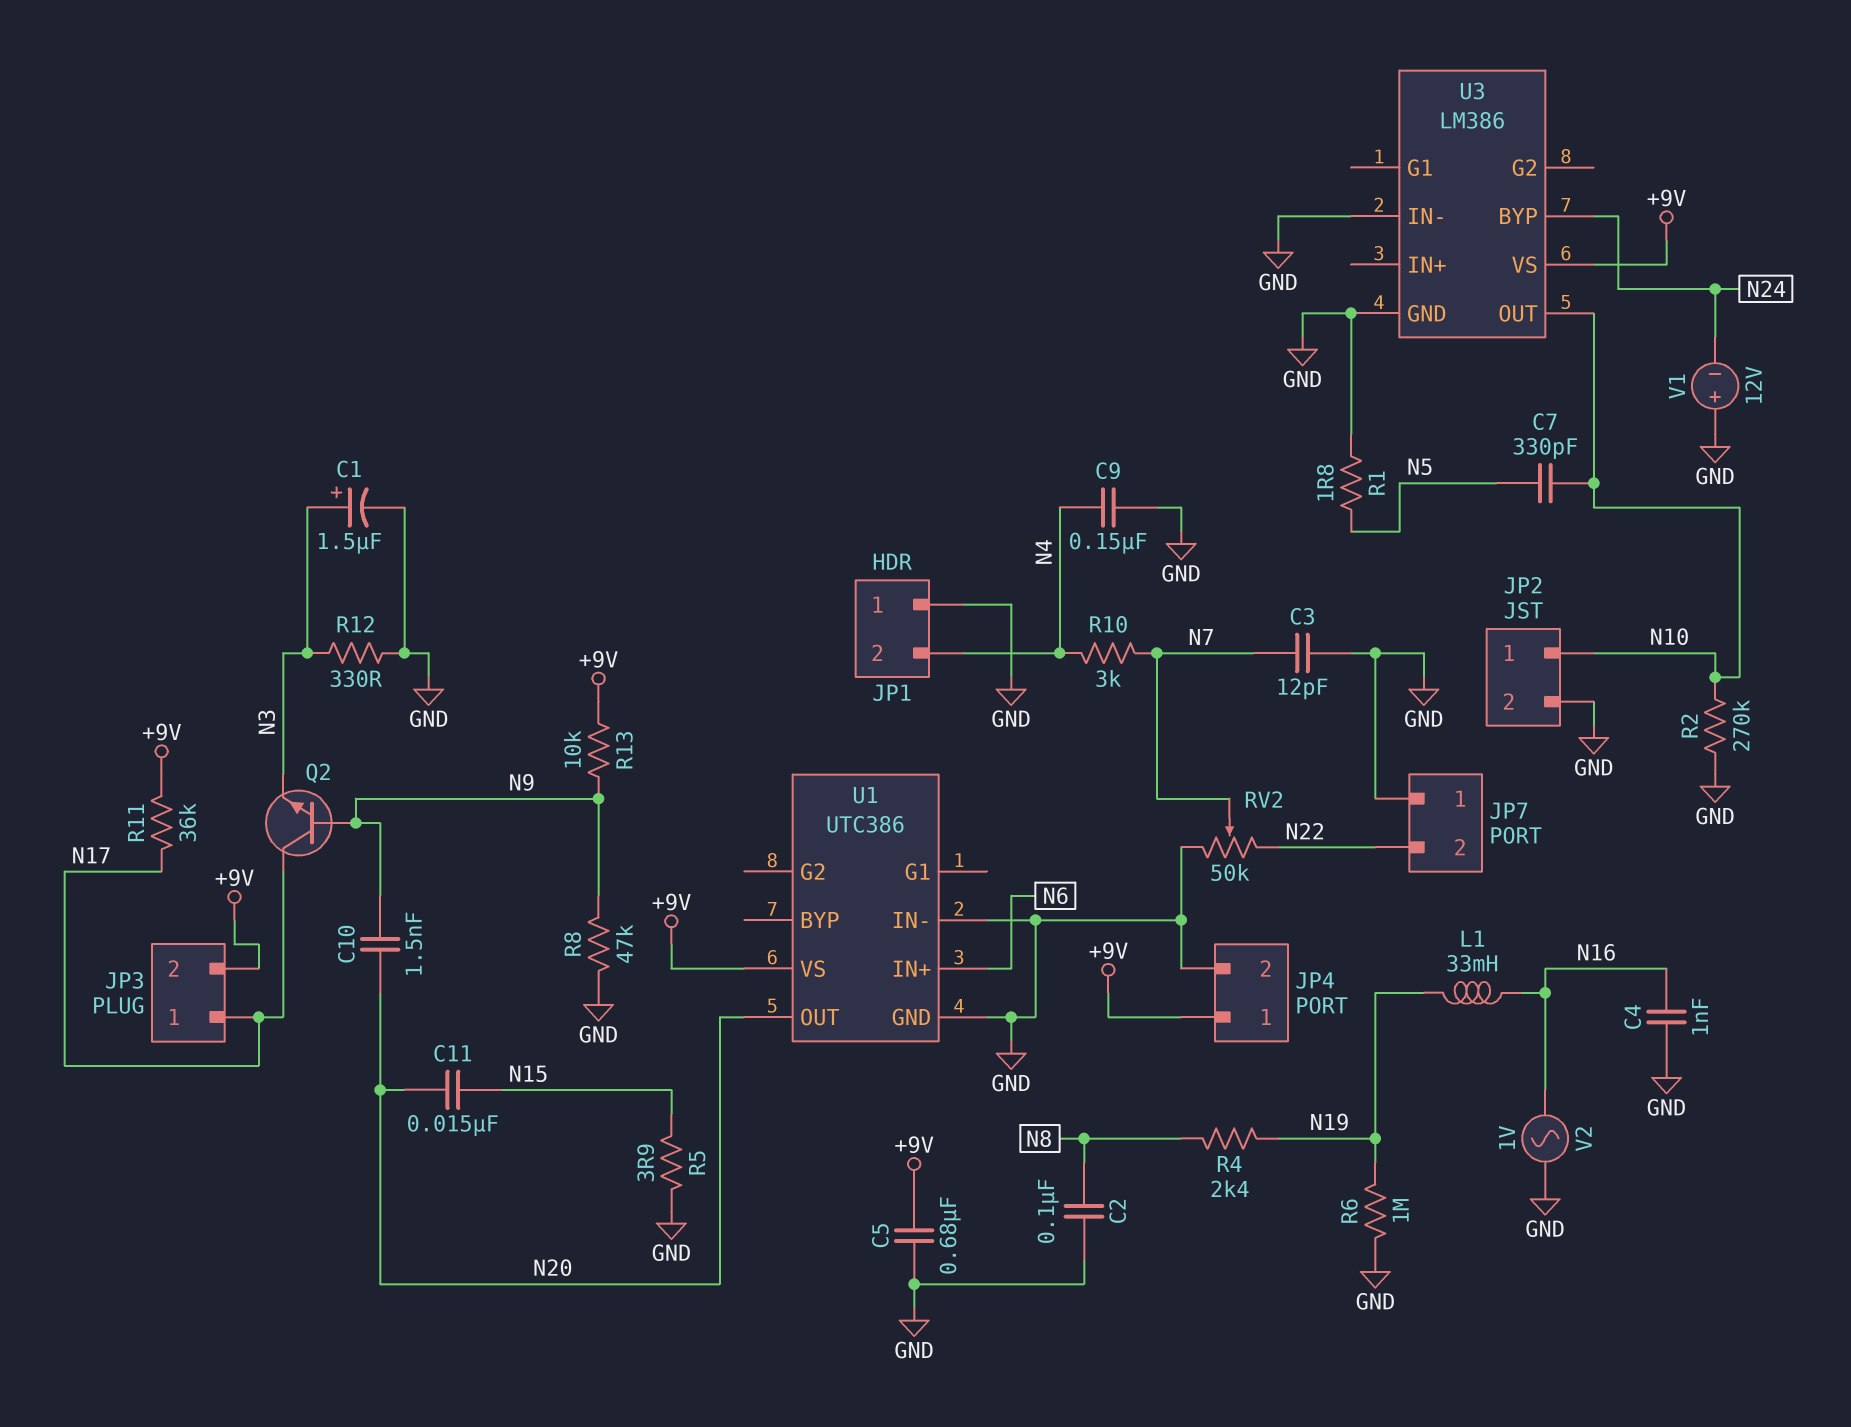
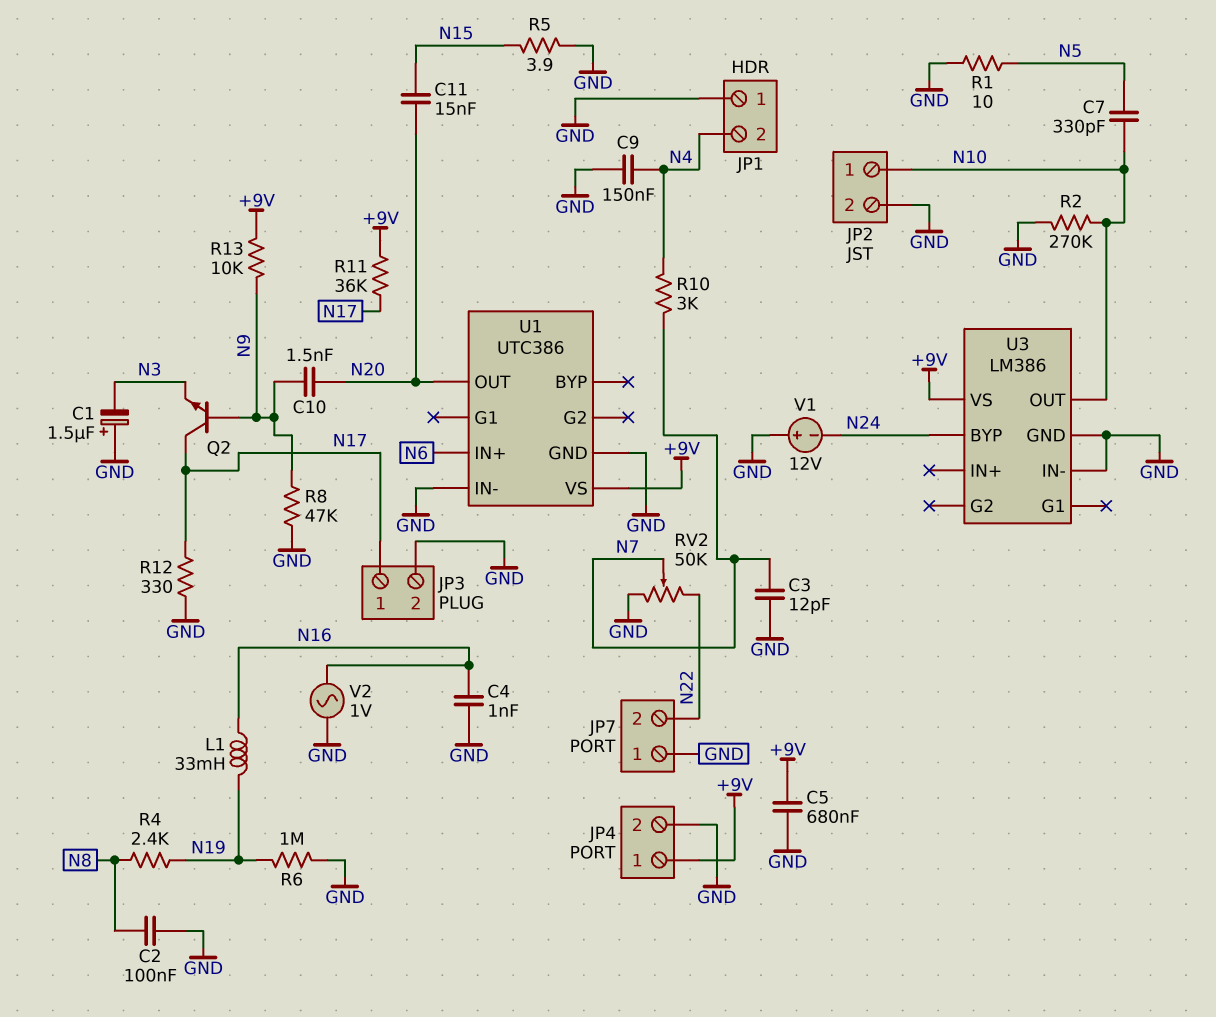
C1: 1.5uF (plus N3, minus GND) -> 1.5uF (plus GND, minus N3)
JP3 pin 2: +9V -> GND
R1: 1.8 (GND, N5) -> 10 (GND, N5)
R12: 330 (GND, N3) -> 330 (GND, N17)

